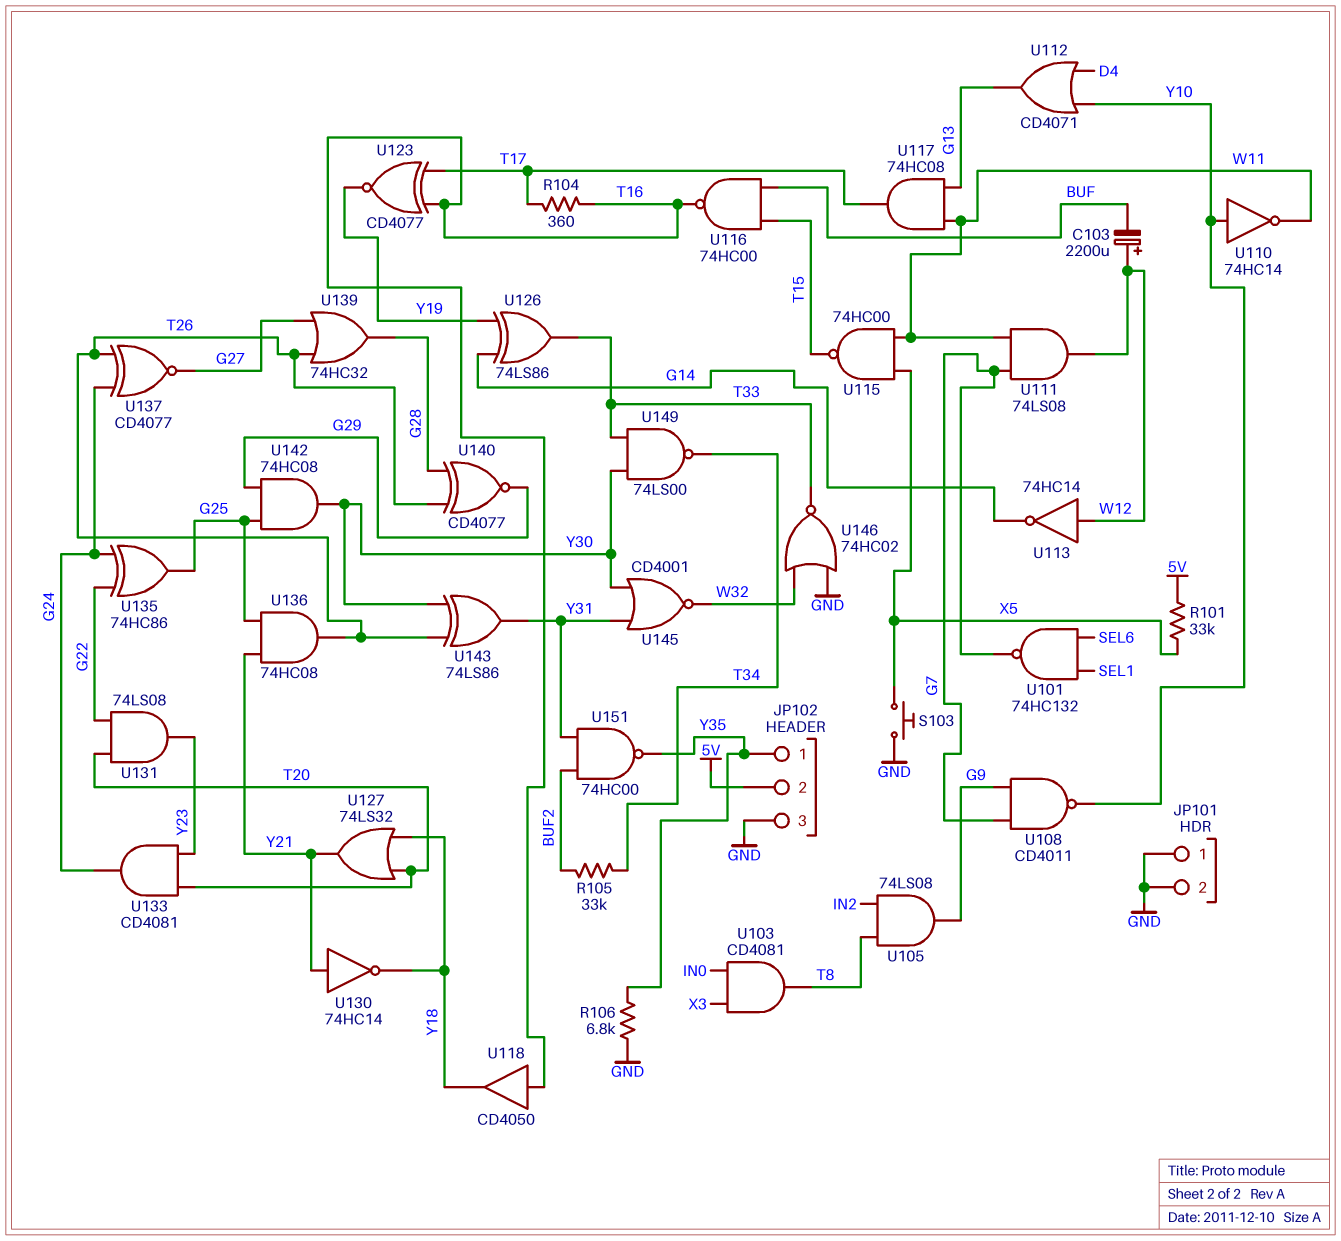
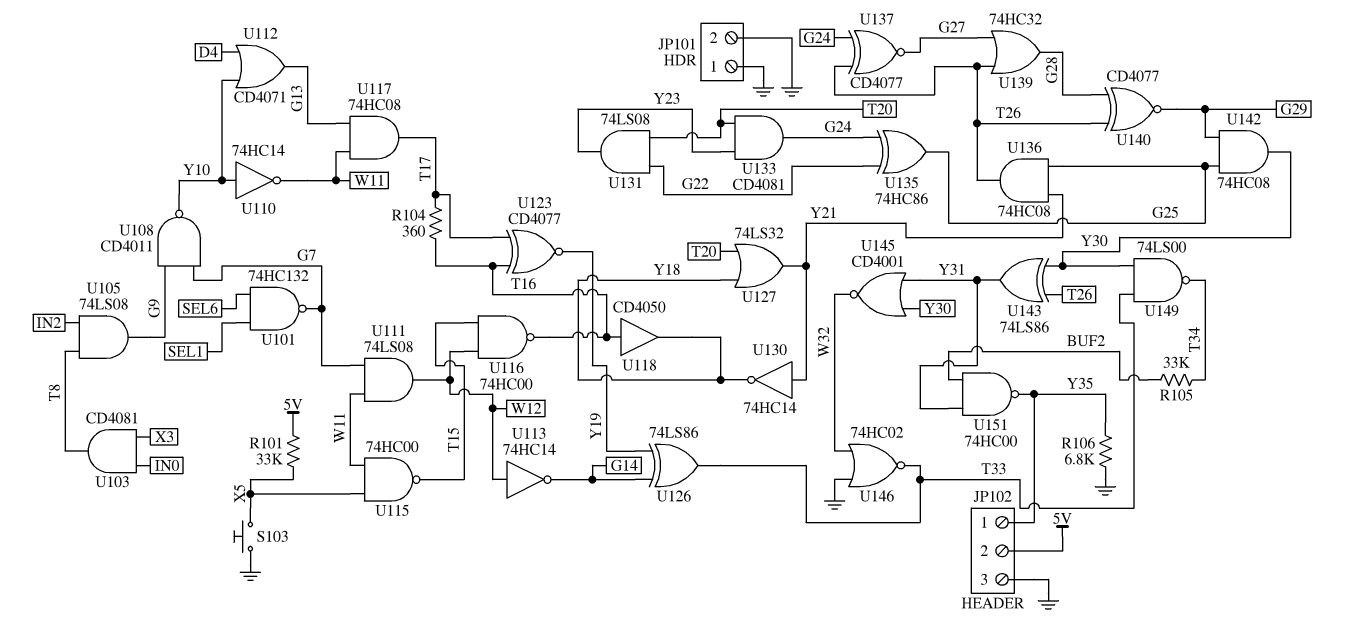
C103: 2200uF (plus W12, minus BUF) -> none
U116: NAND 74HC00 (in BUF, in T15, out T16) -> NAND 74HC00 (in T15, in W12, out T16)

